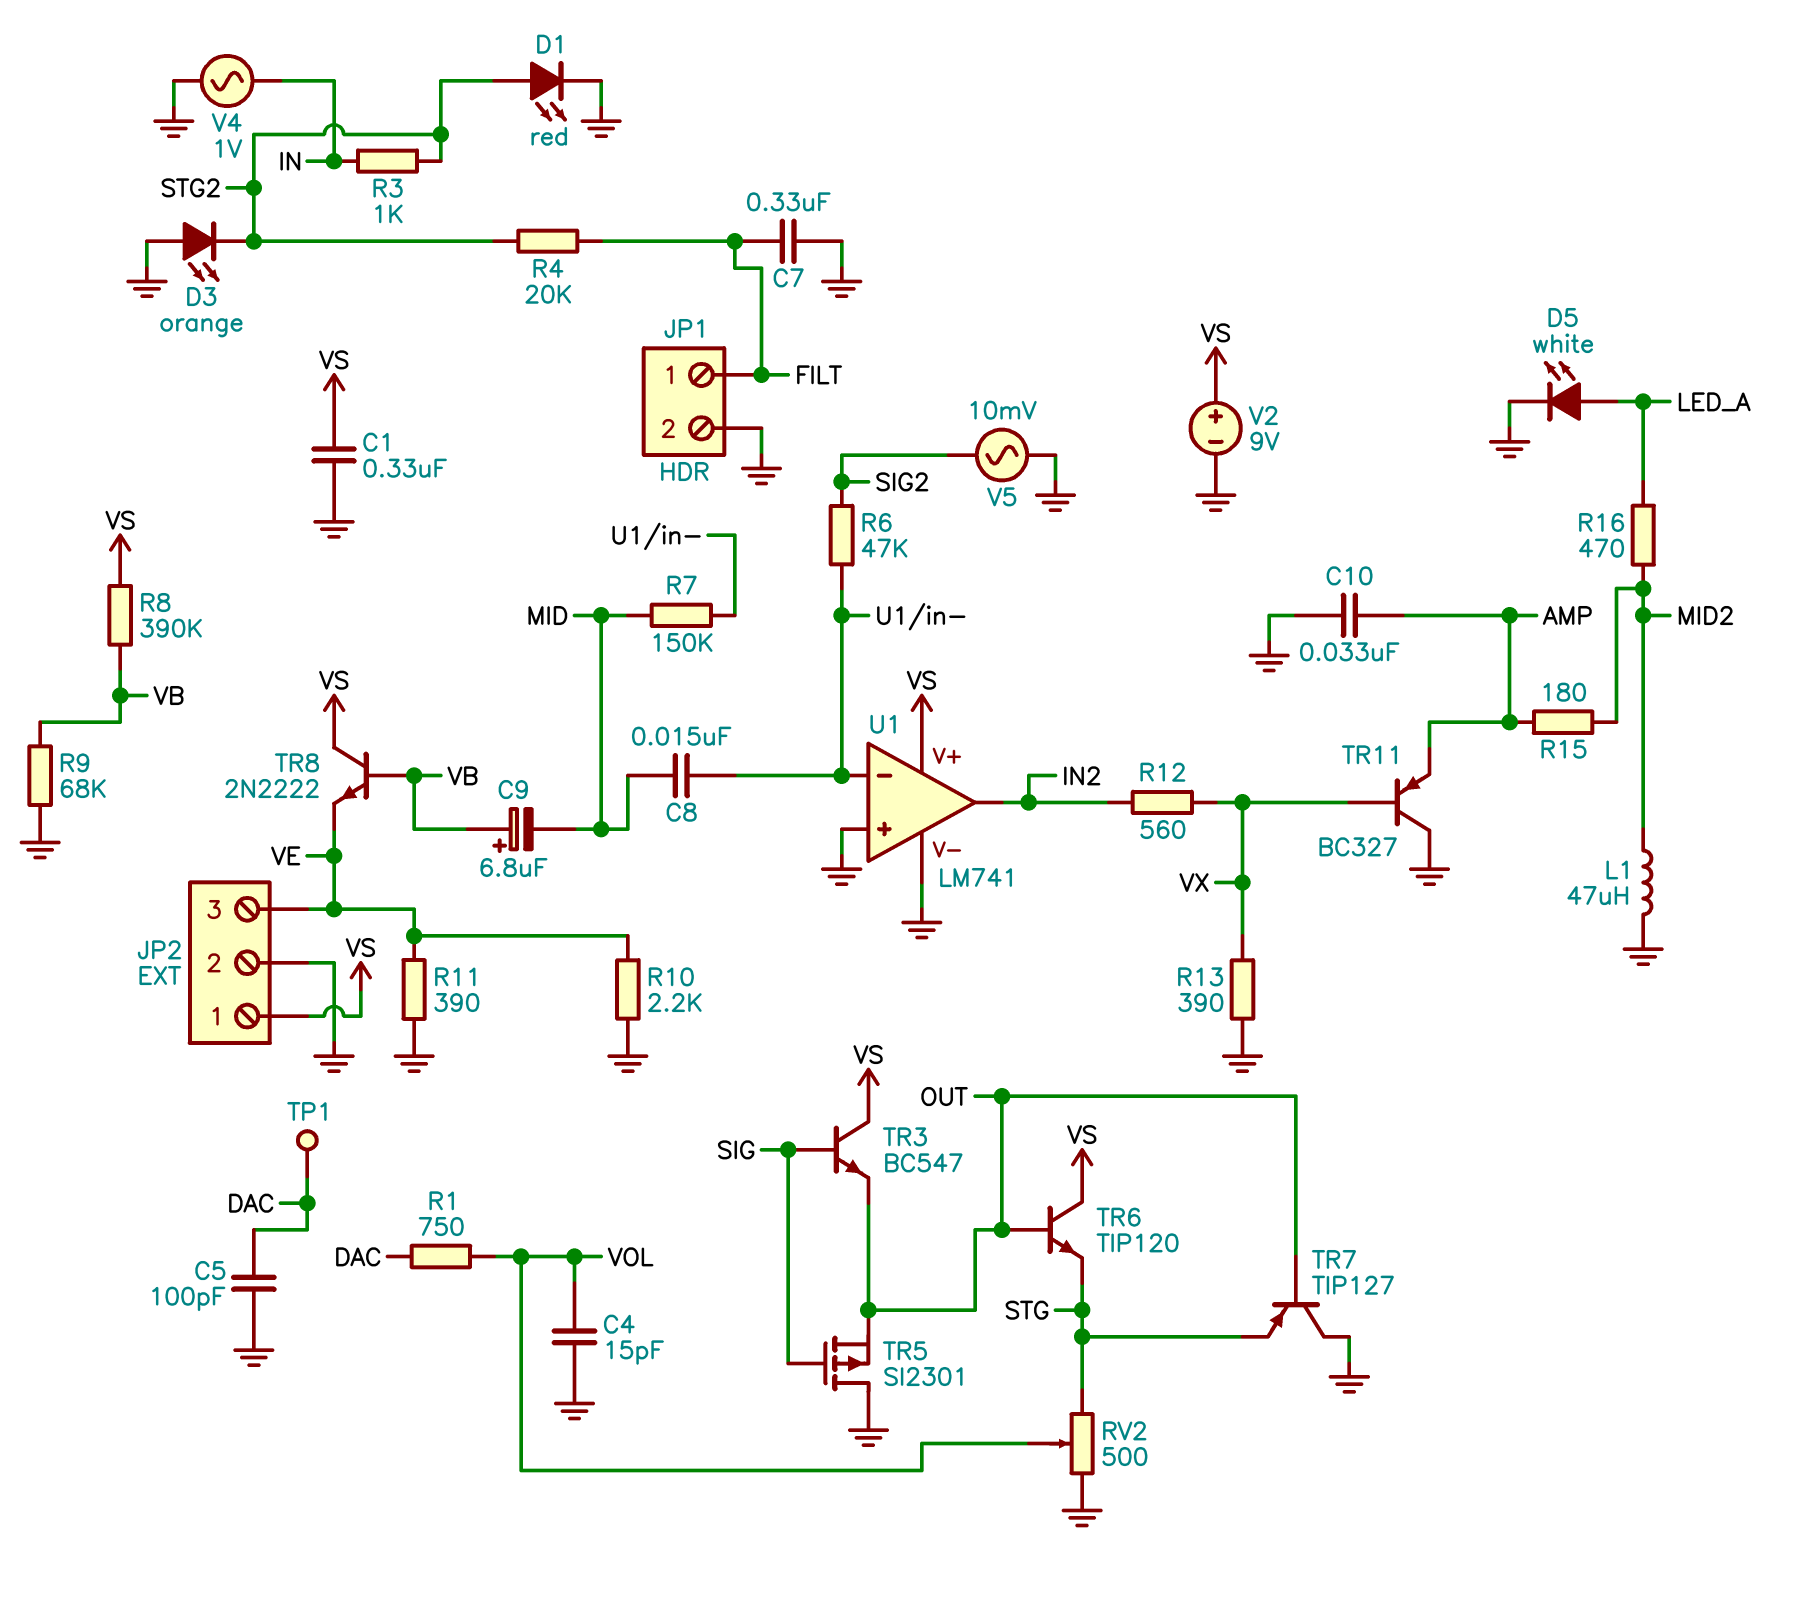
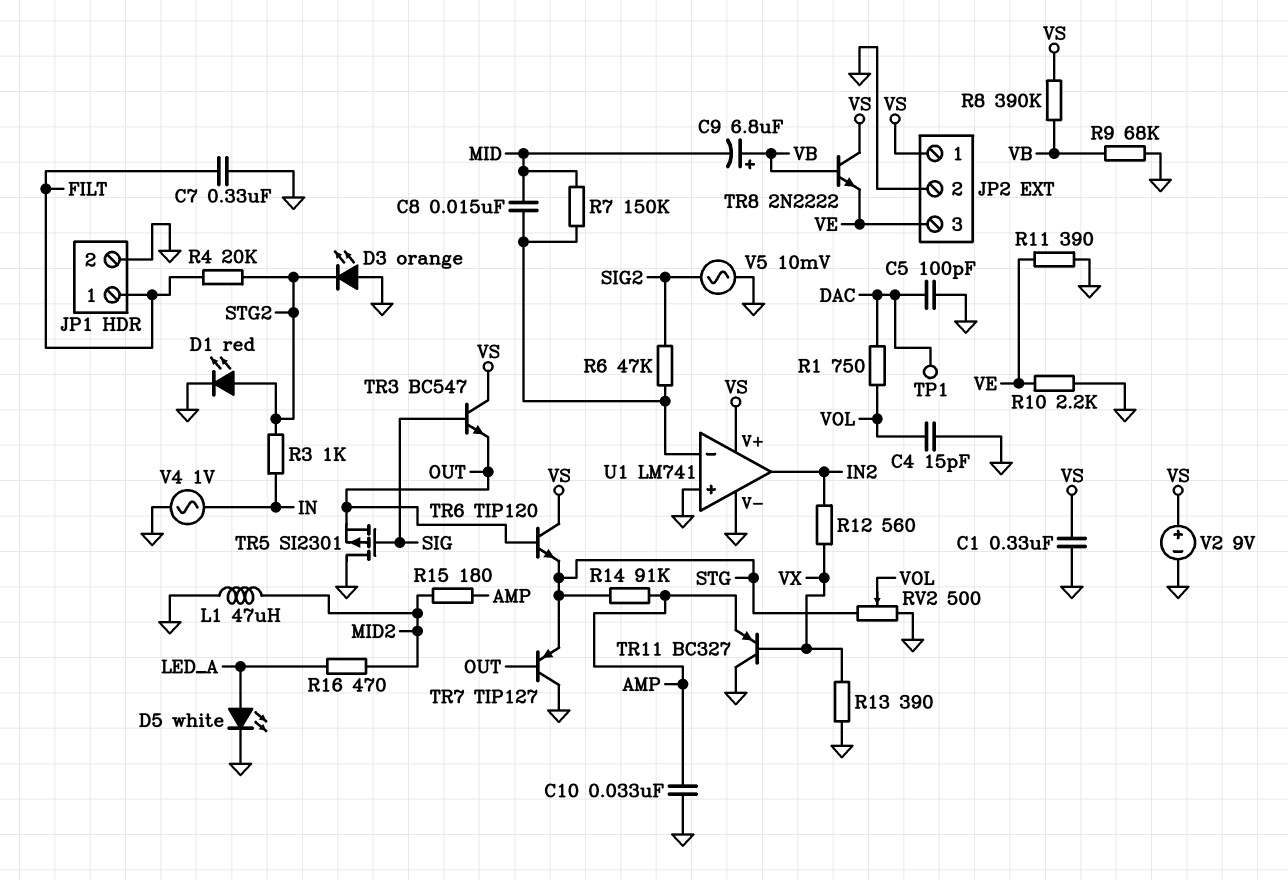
R14: none -> 91k (AMP, STG)

